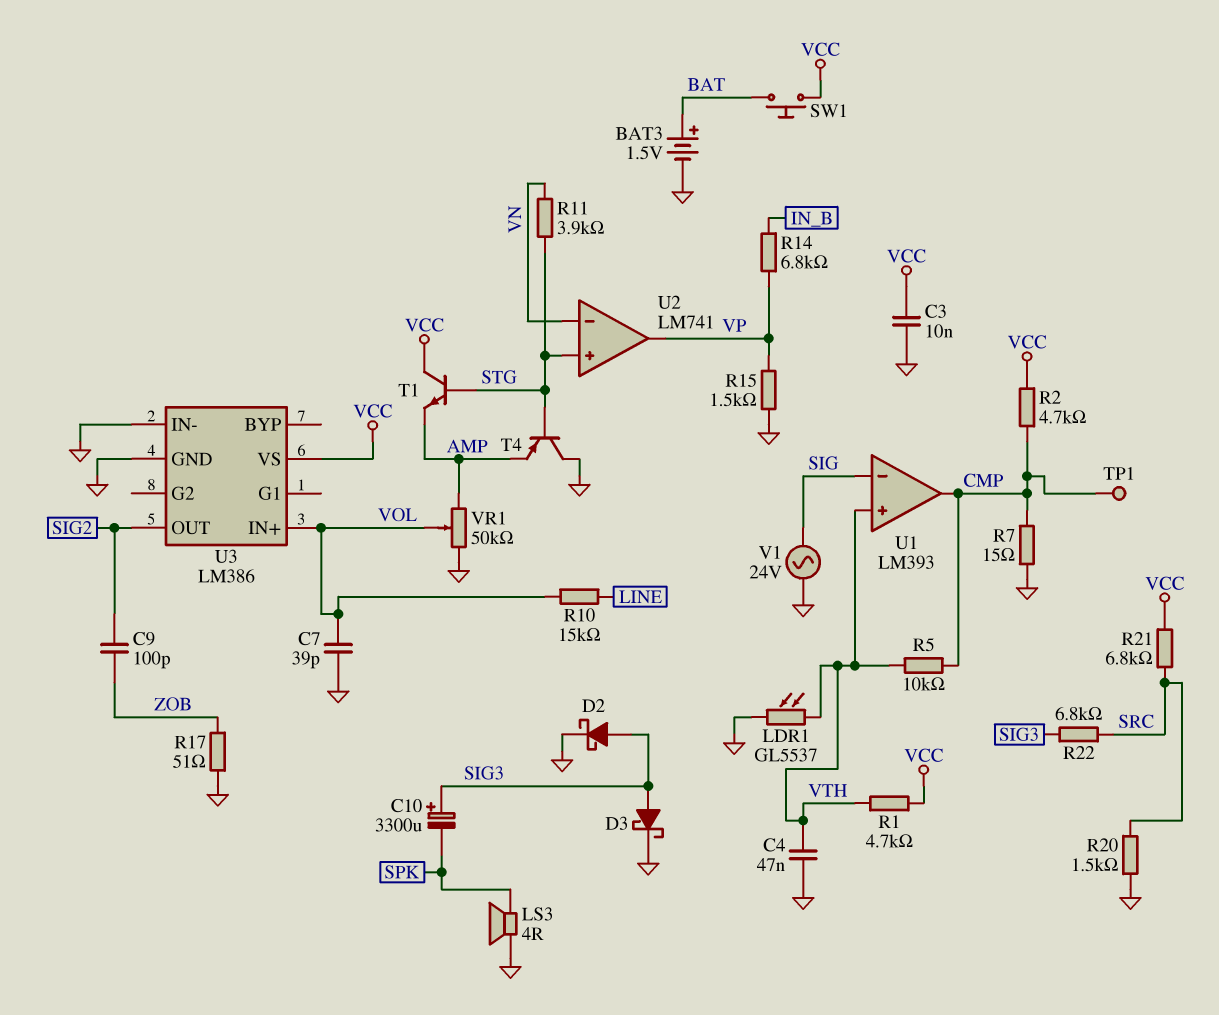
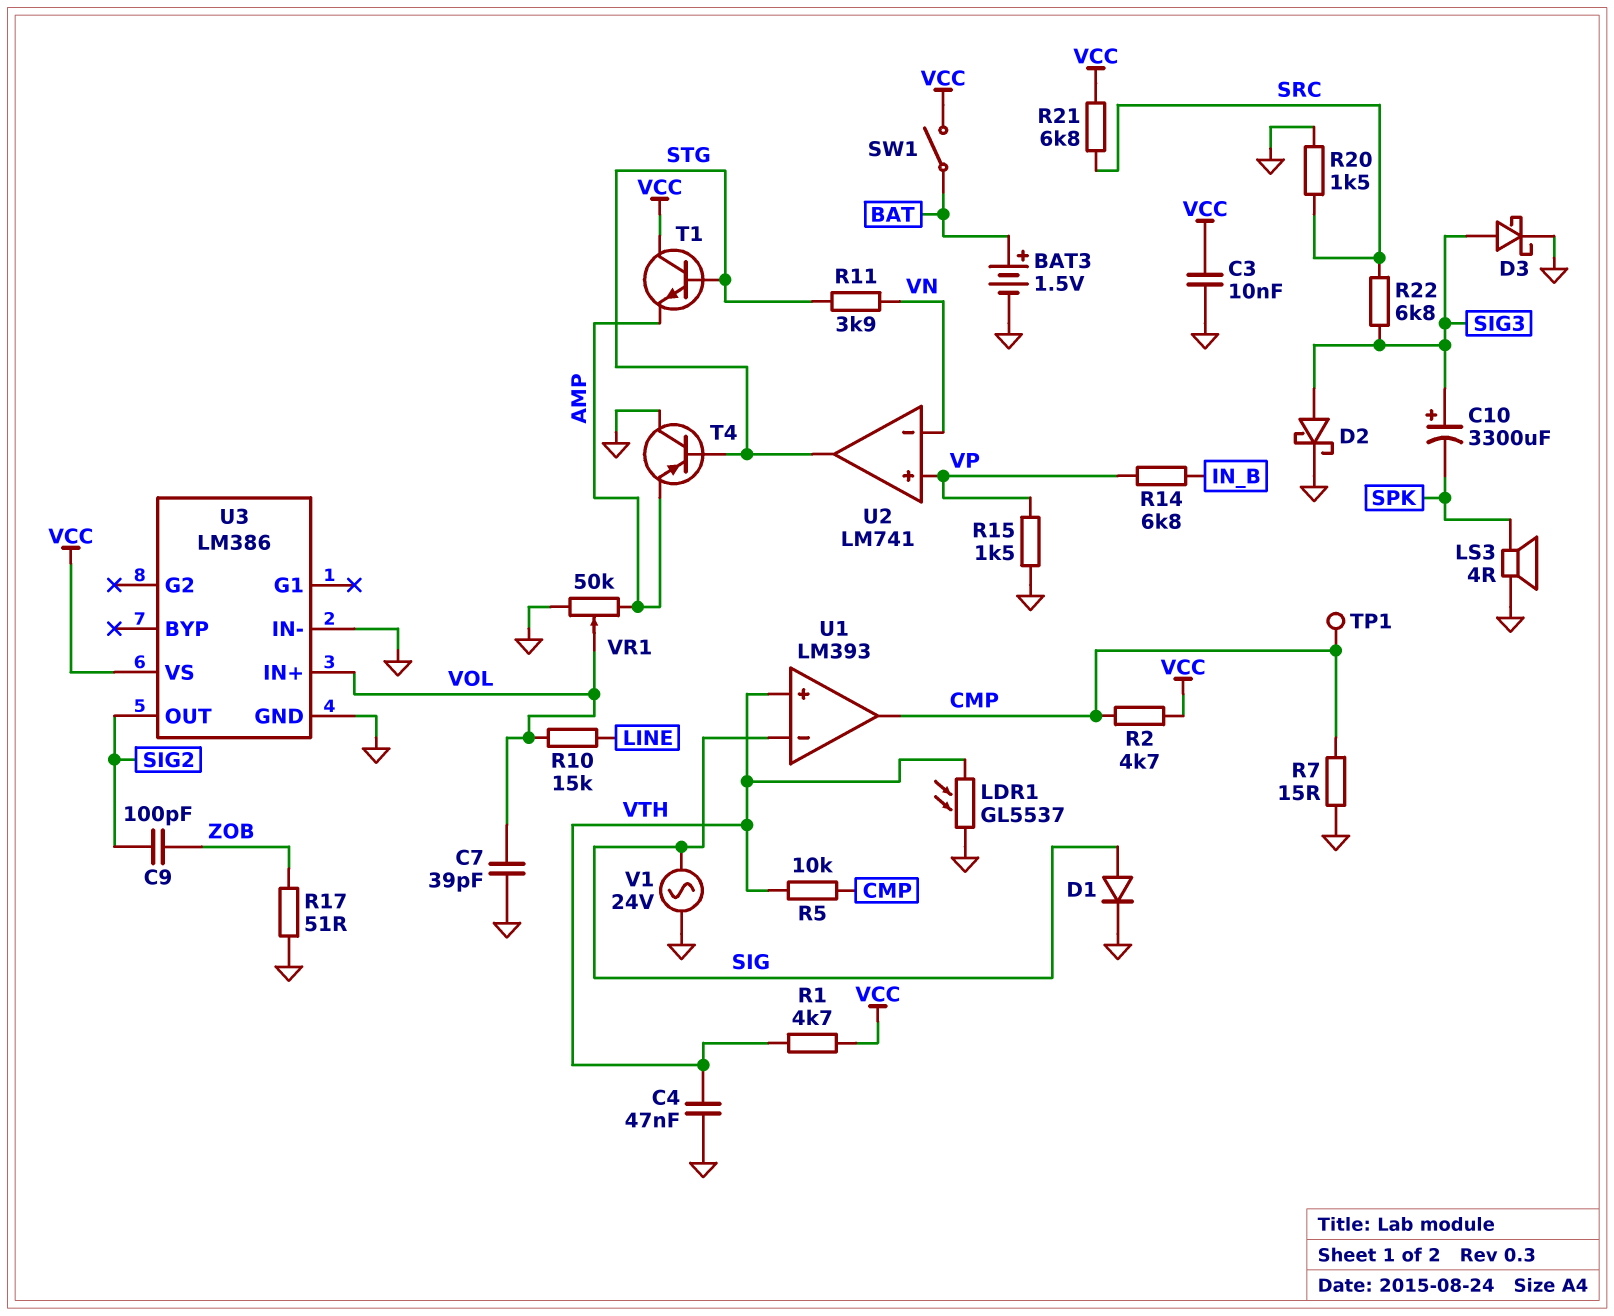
D1: none -> diode (A SIG, K GND)
SW1: button (BAT, VCC) -> switch (BAT, VCC)
U2 pin in+: STG -> VP
U2 pin out: VP -> STG

